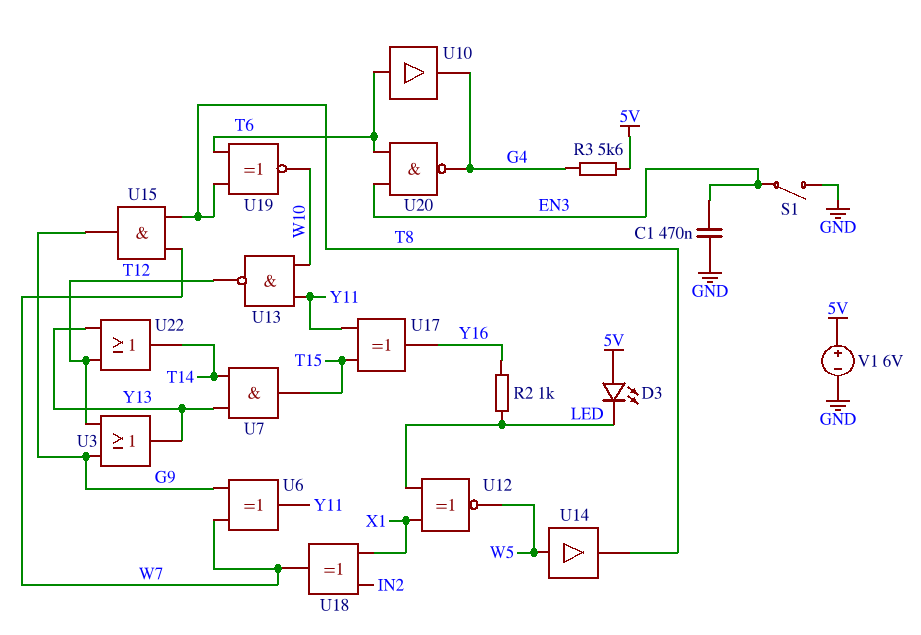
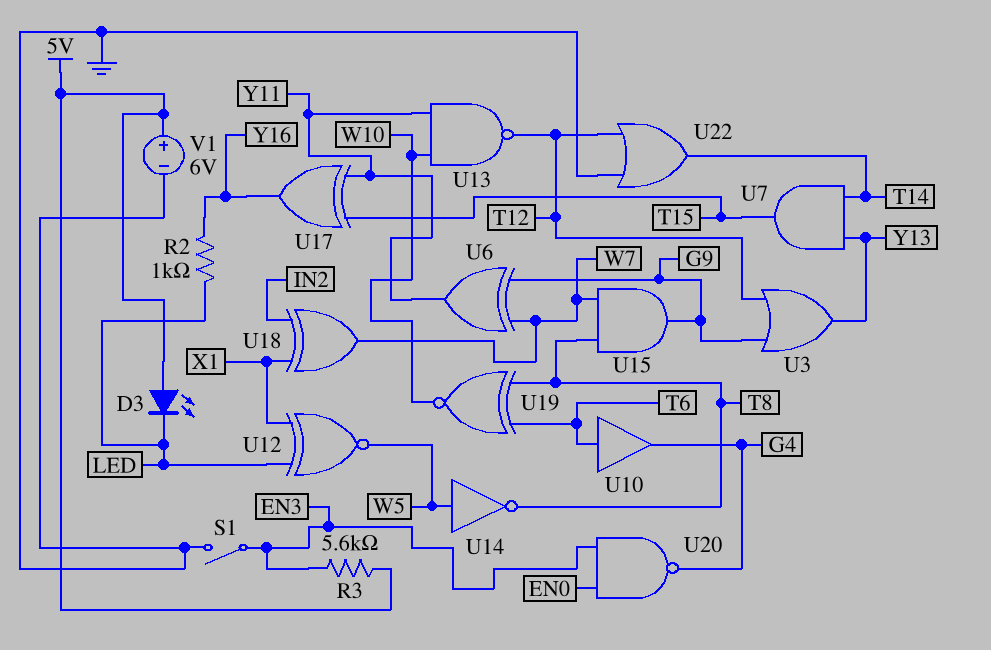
C1: 470nF (EN3, GND) -> none
R3: 5.6k (5V, G4) -> 5.6k (5V, EN3)
U14: buffer (in W5, out T8) -> NOT (in W5, out T8)
U20: NAND (in EN3, in T6, out G4) -> NAND (in EN0, in EN3, out G4)
U22: OR (in T12, in Y13, out T14) -> OR (in GND, in T12, out T14)

